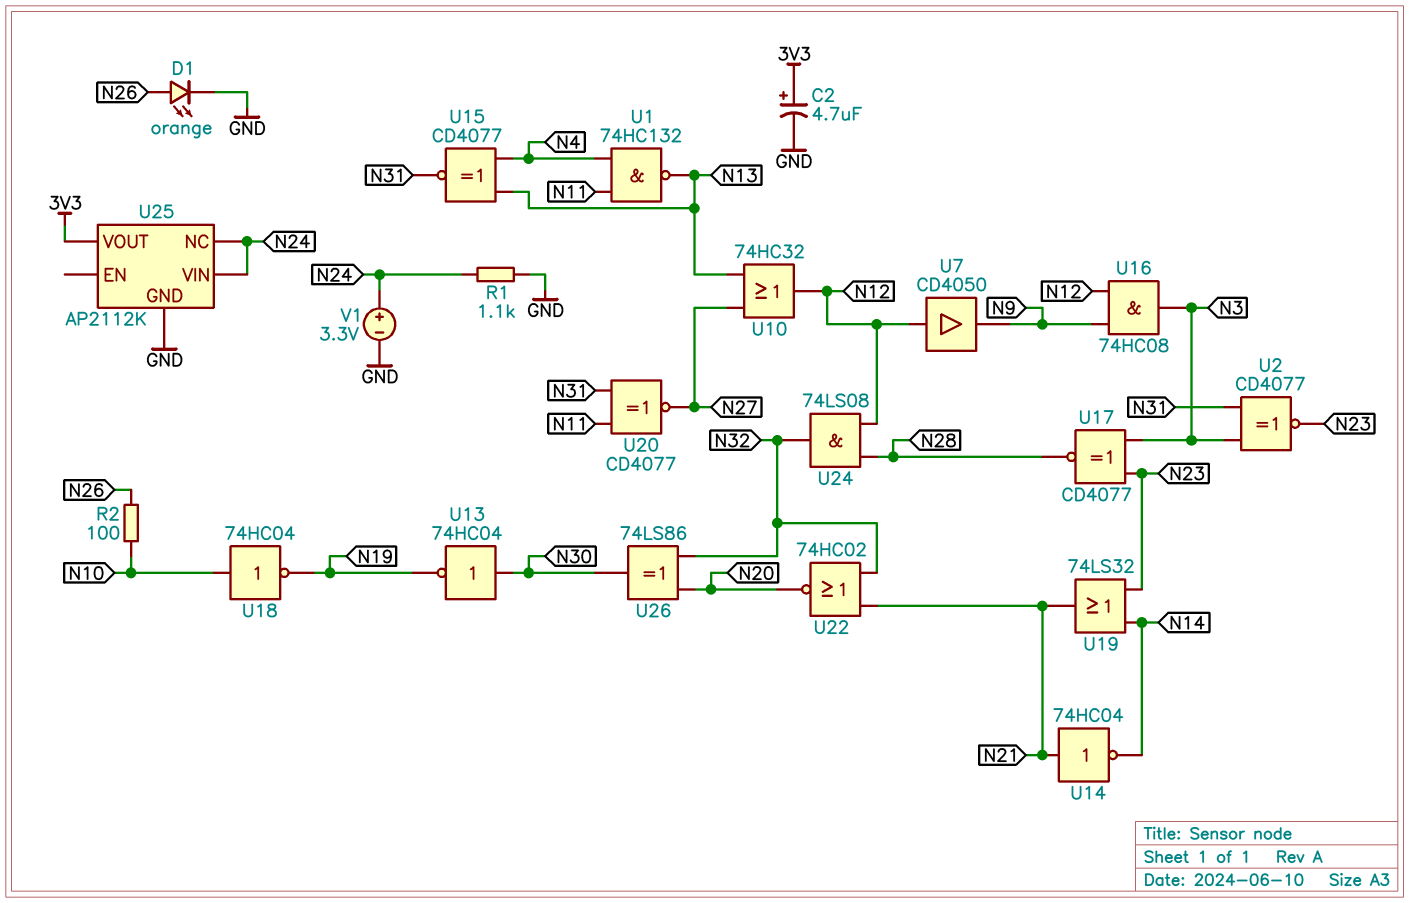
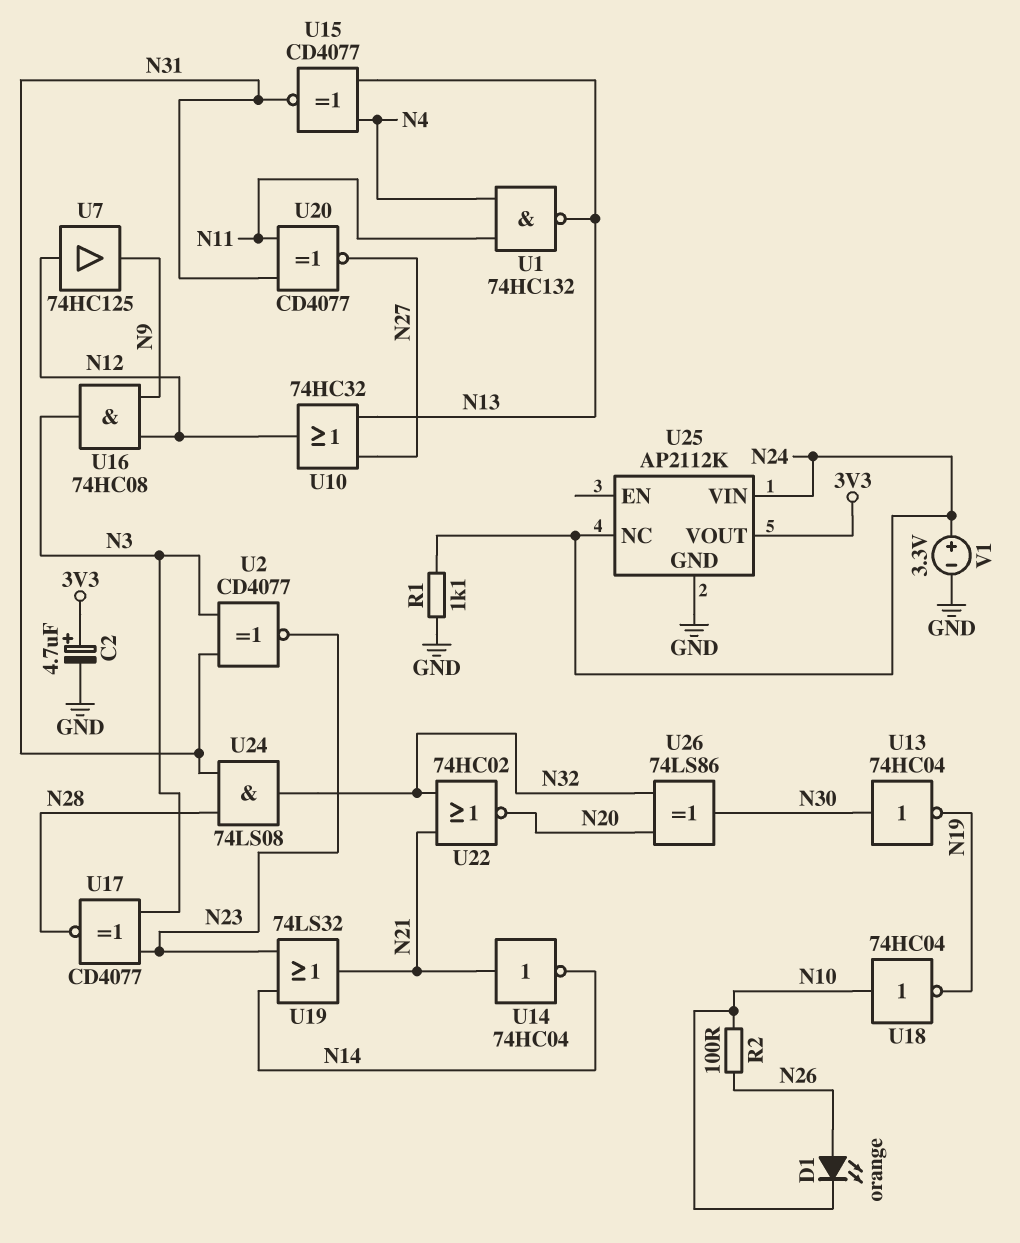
D1: LED orange (A N26, K GND) -> LED orange (A N26, K N10)
U7: buffer CD4050 (in N12, out N9) -> buffer 74HC125 (in N12, out N9)
U24: AND 74LS08 (in N12, in N28, out N32) -> AND 74LS08 (in N28, in N31, out N32)

